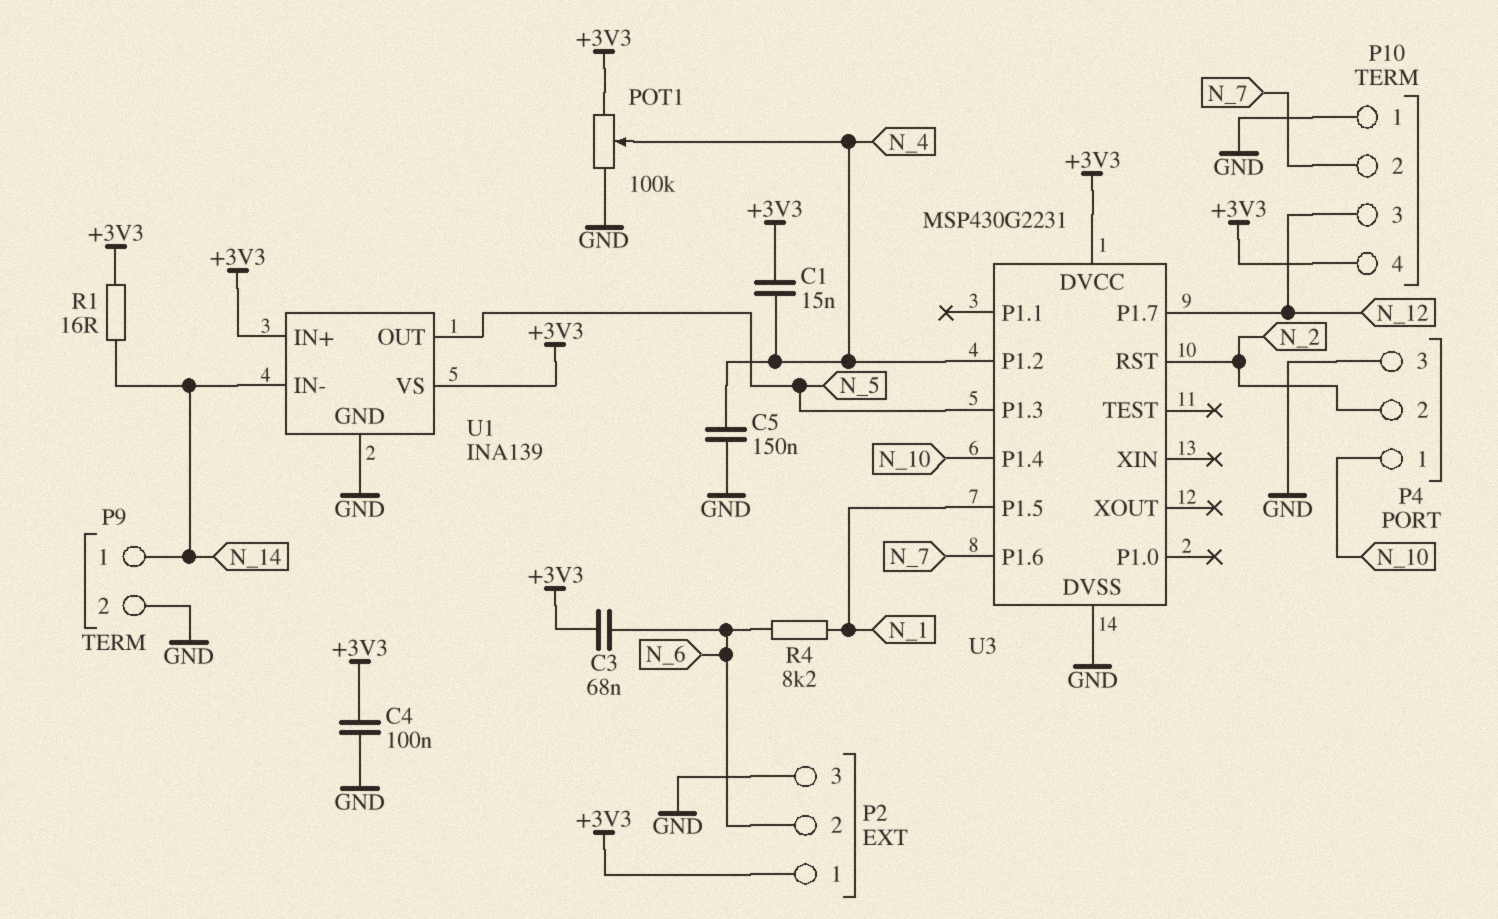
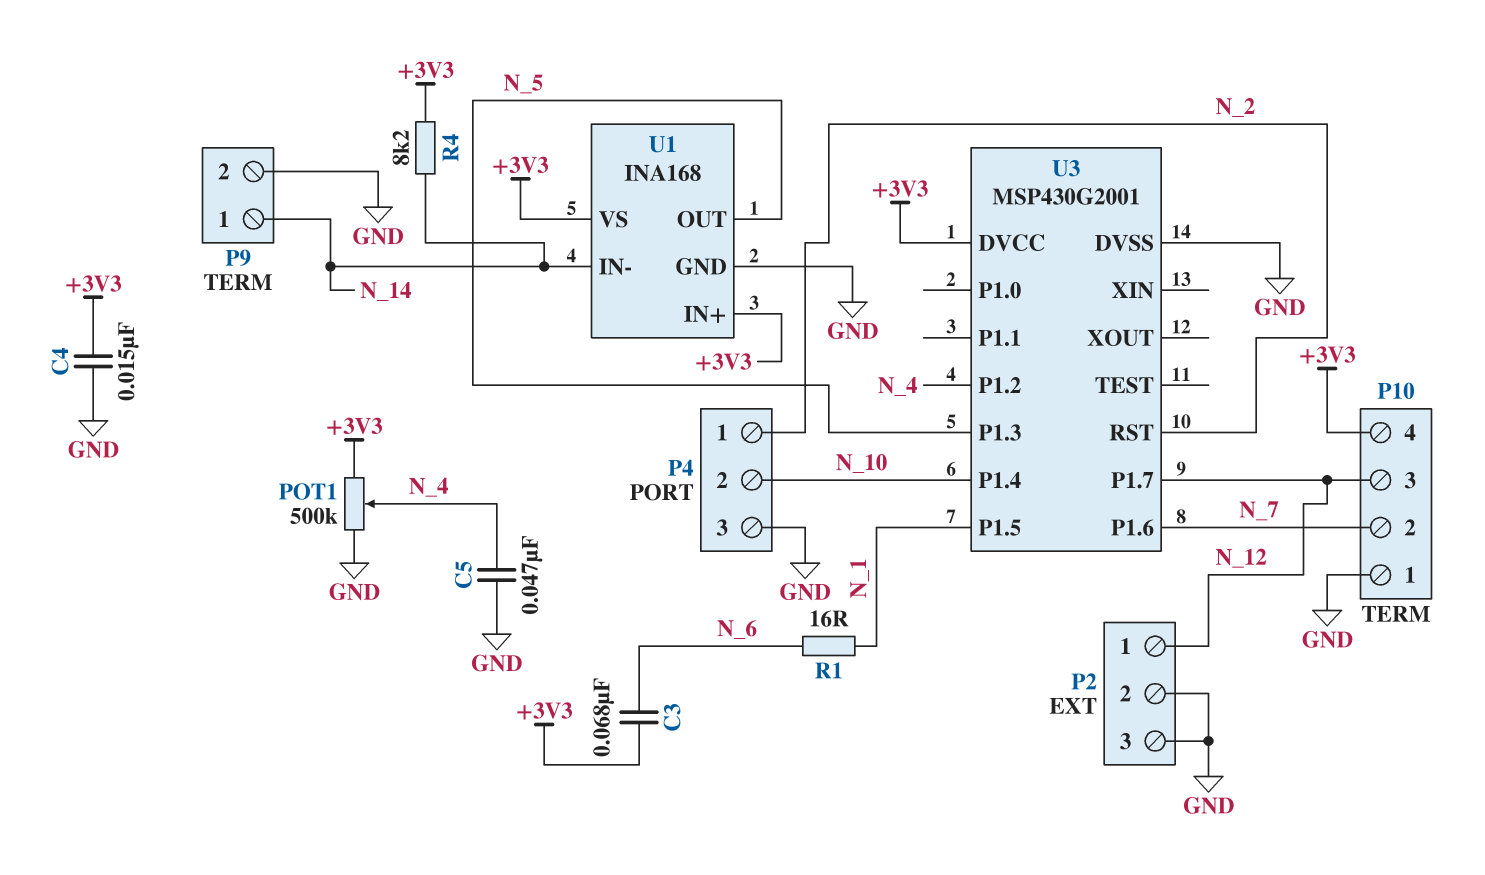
C1: 15nF (+3V3, N_4) -> none
C4: 100nF (+3V3, GND) -> 15nF (+3V3, GND)
C5: 150nF (GND, N_4) -> 47nF (GND, N_4)
P2 pin 1: +3V3 -> N_12
P2 pin 2: N_6 -> GND
P4 pin 1: N_10 -> N_2
P4 pin 2: N_2 -> N_10
POT1: 100k (+3V3, GND, wiper N_4) -> 500k (+3V3, GND, wiper N_4)
R1: 16 (+3V3, N_14) -> 16 (N_1, N_6)
R4: 8.2k (N_1, N_6) -> 8.2k (+3V3, N_14)
U1: INA139 -> INA168
U3: MSP430G2231 -> MSP430G2001

